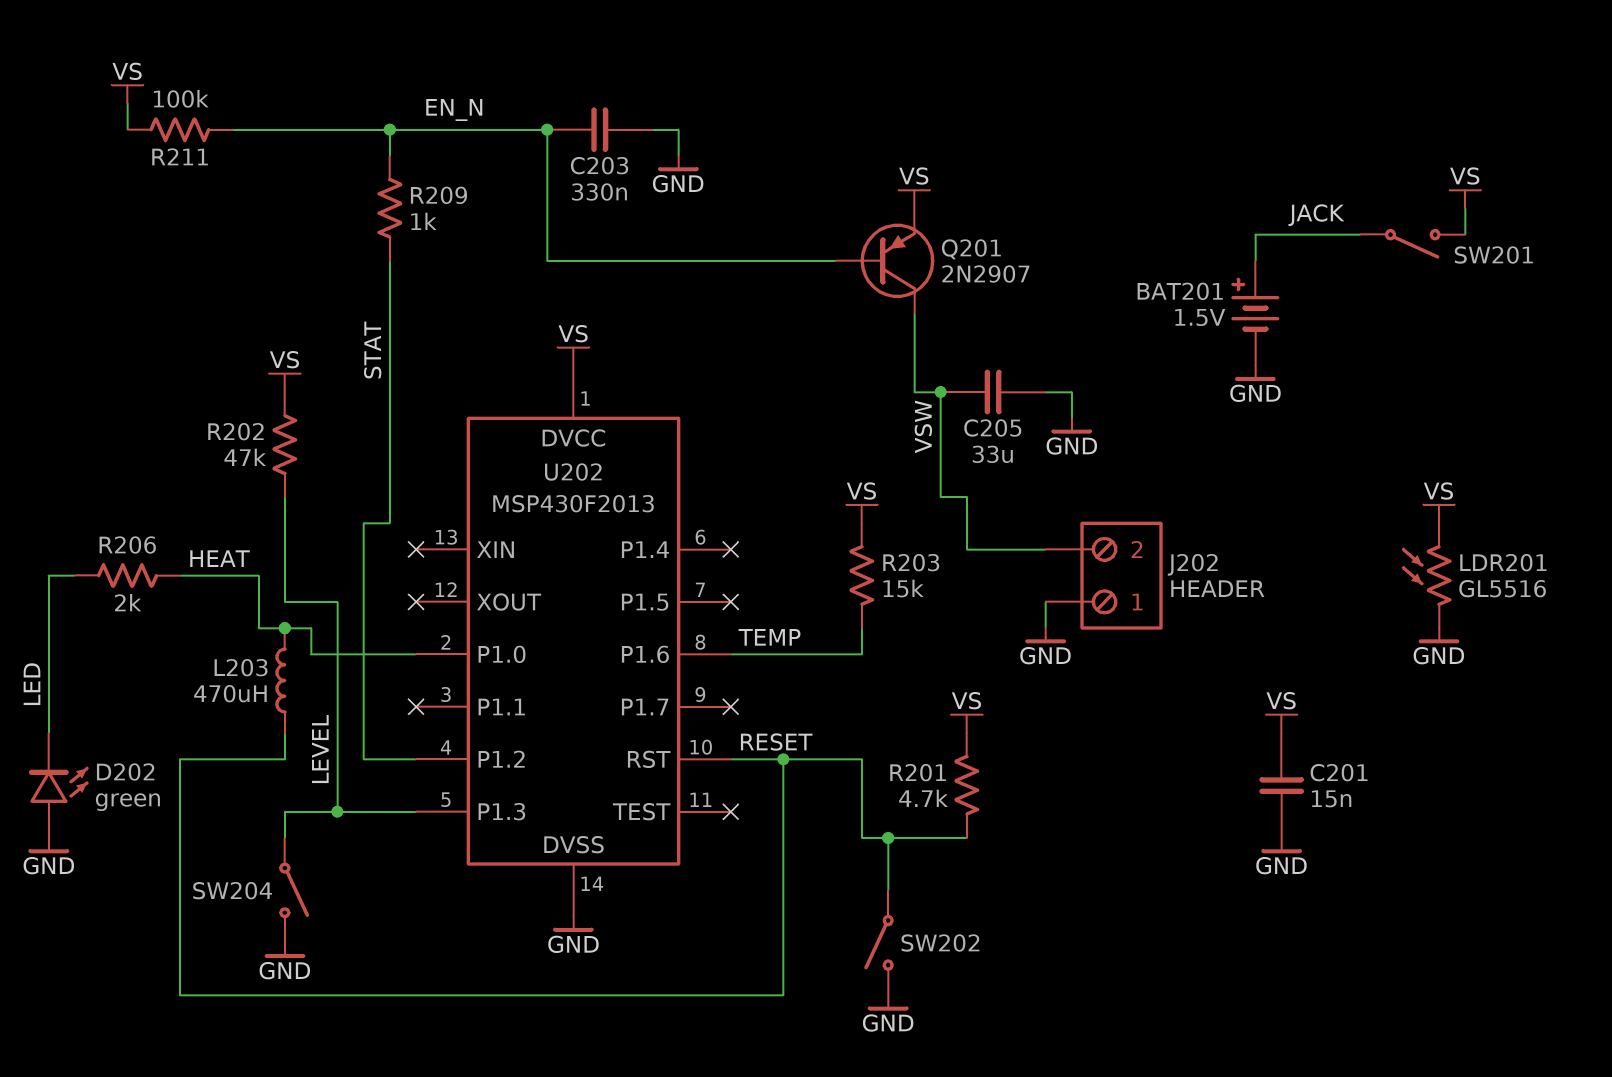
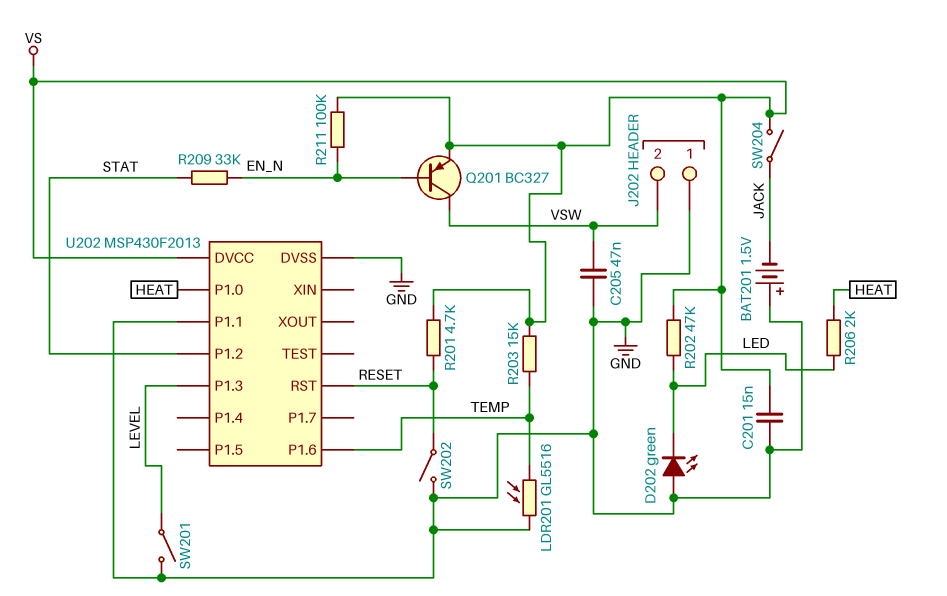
BAT201: 1.5V (plus JACK, minus GND) -> 1.5V (plus GND, minus JACK)
C203: 330nF (EN_N, GND) -> none
C205: 33uF (GND, VSW) -> 47nF (GND, VSW)
L203: 470uH (HEAT, RESET) -> none
LDR201: GL5516 (GND, VS) -> GL5516 (GND, TEMP)
Q201: PNP 2N2907 (B EN_N, C VSW, E VS) -> PNP BC327 (B EN_N, C VSW, E VS)
R202: 47k (LEVEL, VS) -> 47k (LED, VS)
R209: 1k (EN_N, STAT) -> 33k (EN_N, STAT)
SW201: switch (JACK, VS) -> switch (GND, LEVEL)
SW204: switch (GND, LEVEL) -> switch (JACK, VS)
U202 pin P1.1: none -> GND

